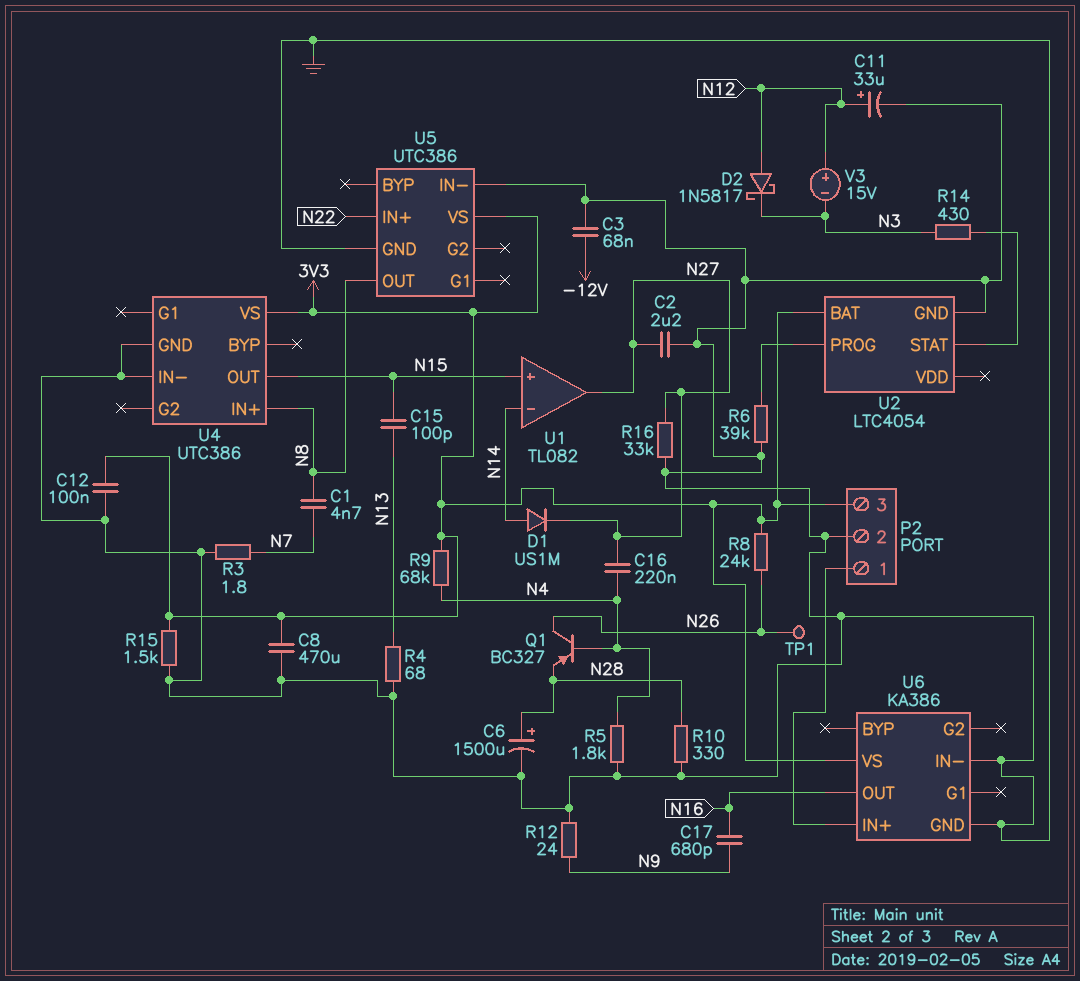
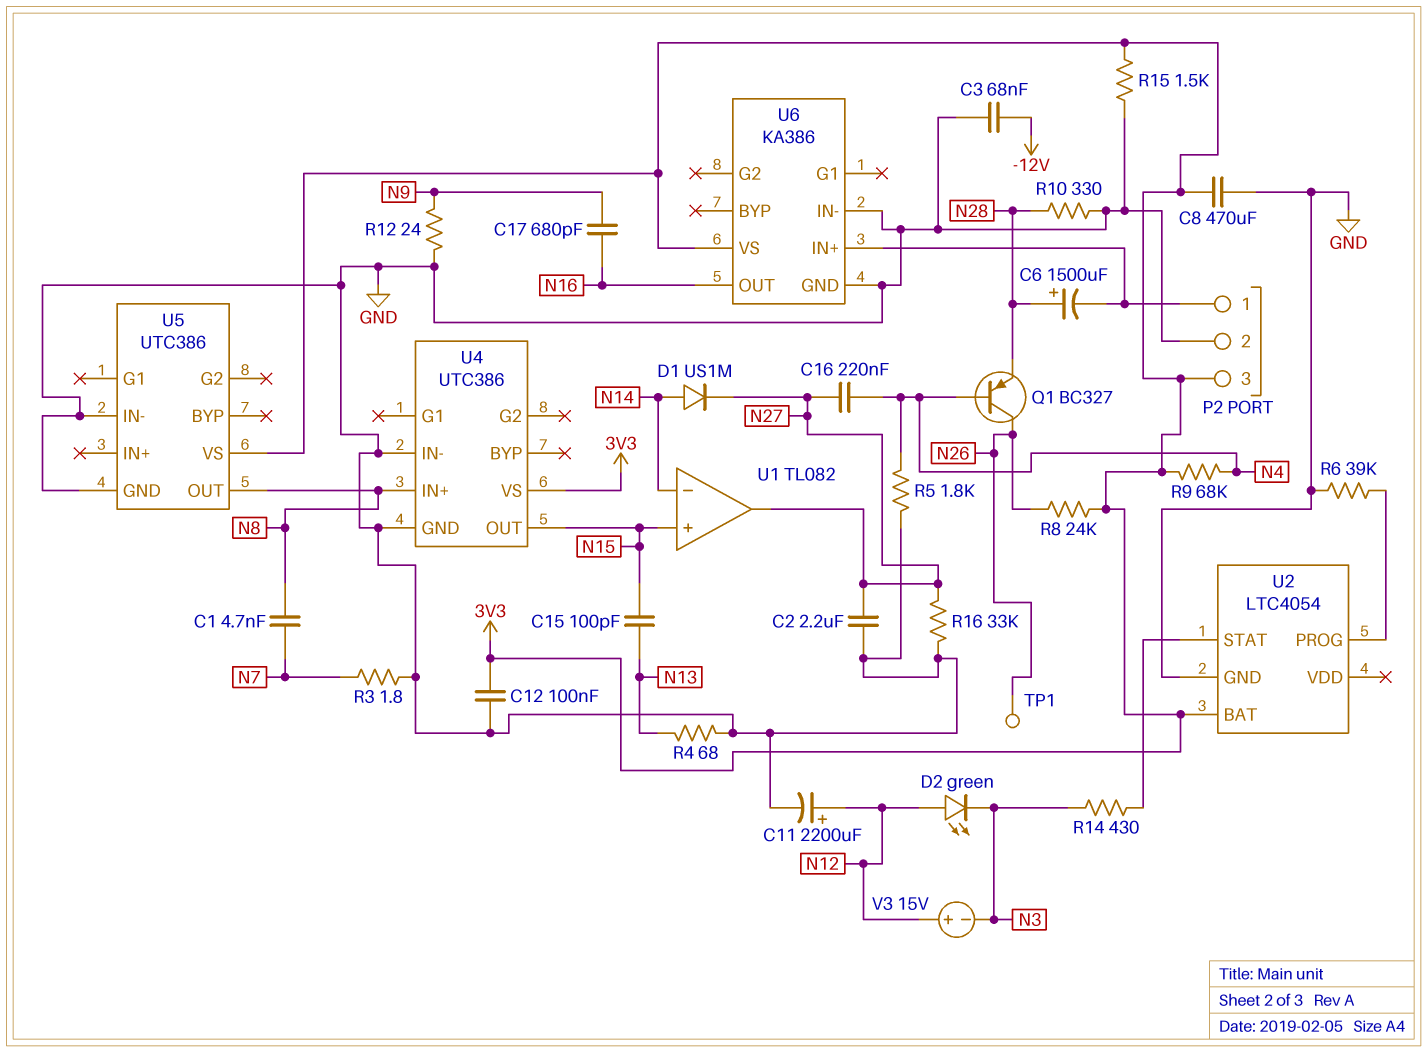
C6: 1500uF (plus N28, minus GND) -> 1500uF (plus N28, minus P2/1)
C11: 33uF (plus N12, minus GND) -> 2200uF (plus N12, minus GND)
D2: schottky 1N5817 (A N12, K N3) -> LED green (A N12, K N3)
U5 pin IN+: N22 -> none

